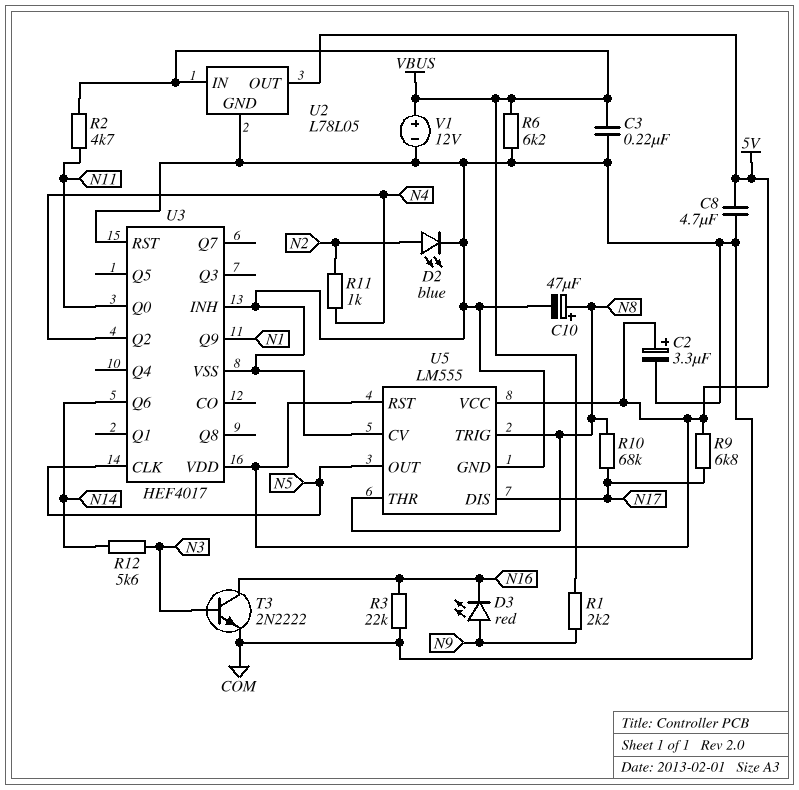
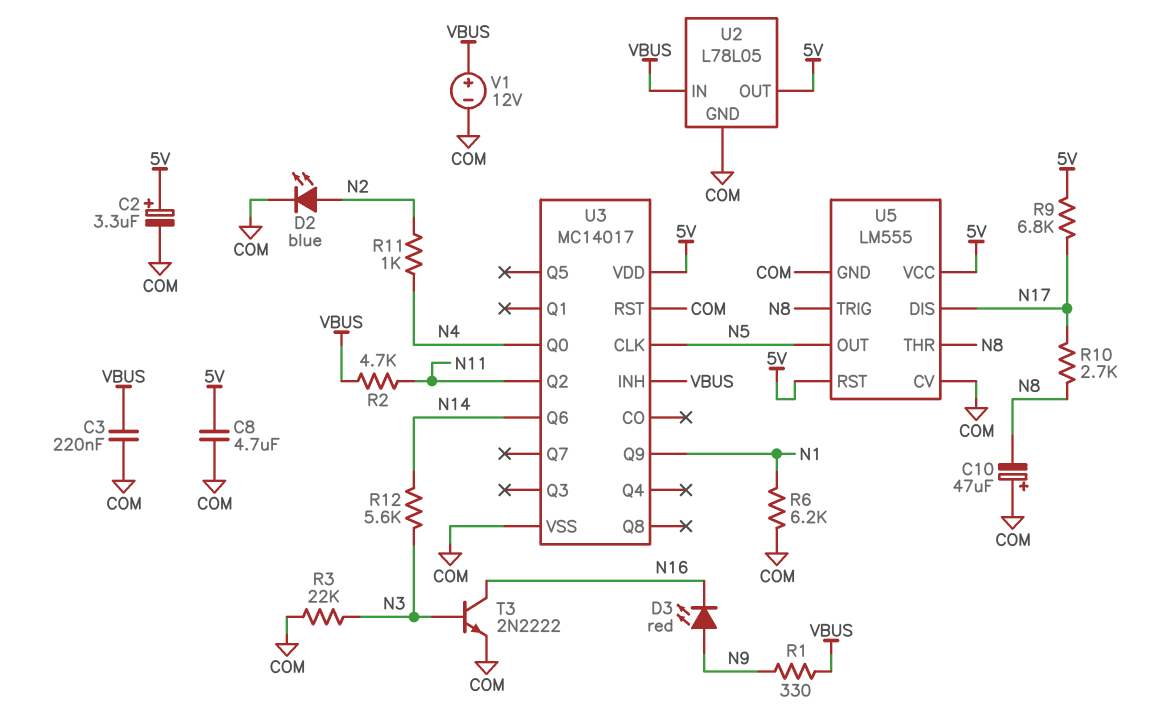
C10: 47uF (plus N8, minus COM) -> 47uF (plus COM, minus N8)
R1: 2.2k (N9, VBUS) -> 330 (N9, VBUS)
R3: 22k (COM, N16) -> 22k (COM, N3)
R6: 6.2k (COM, VBUS) -> 6.2k (COM, N1)
R10: 68k (N8, N17) -> 2.7k (N8, N17)
U3: HEF4017 -> MC14017
U3 pin INH: COM -> VBUS
U3 pin Q0: N11 -> N4
U3 pin Q2: N4 -> N11

